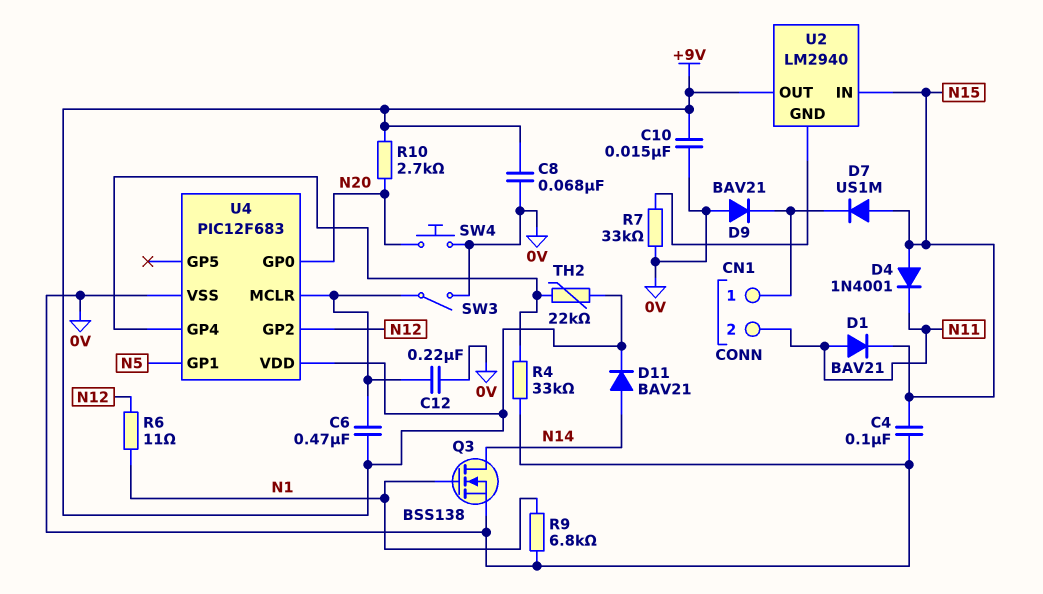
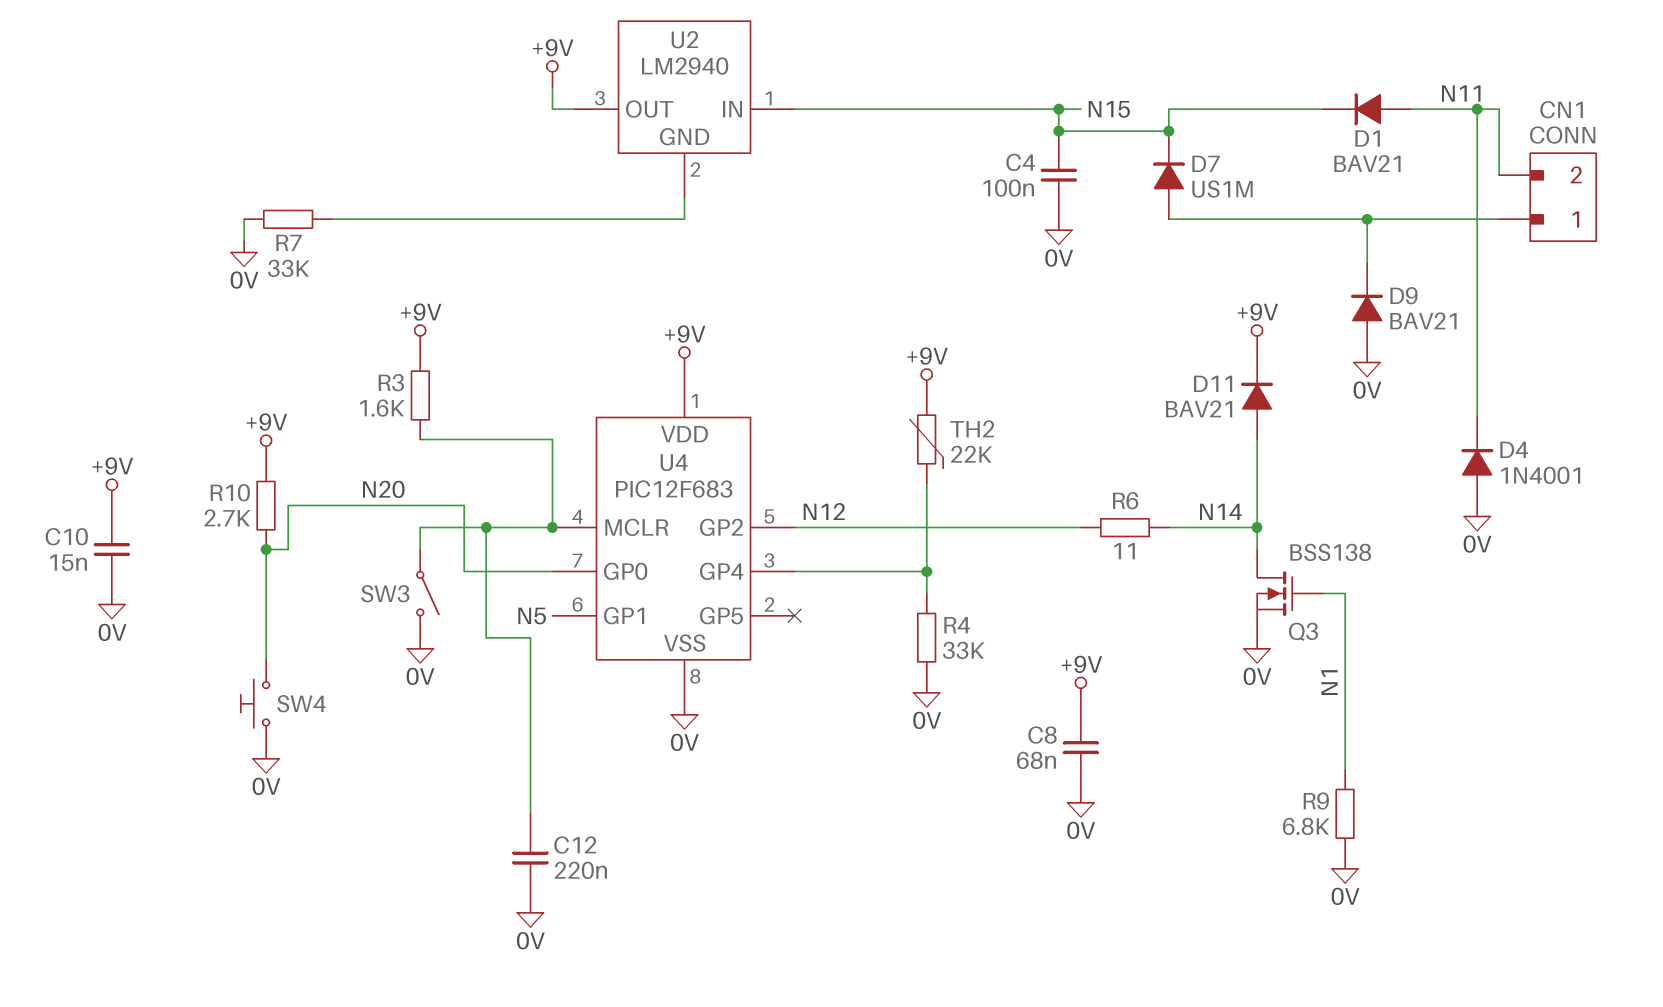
C6: 470nF (+9V, U4/MCLR) -> none
D4: diode 1N4001 (A N15, K N11) -> diode 1N4001 (A 0V, K N11)
D7: diode US1M (A N15, K CN1/1) -> diode US1M (A CN1/1, K N15)
R3: none -> 1.6k (+9V, U4/MCLR)
R6: 11 (N1, N12) -> 11 (N12, N14)

